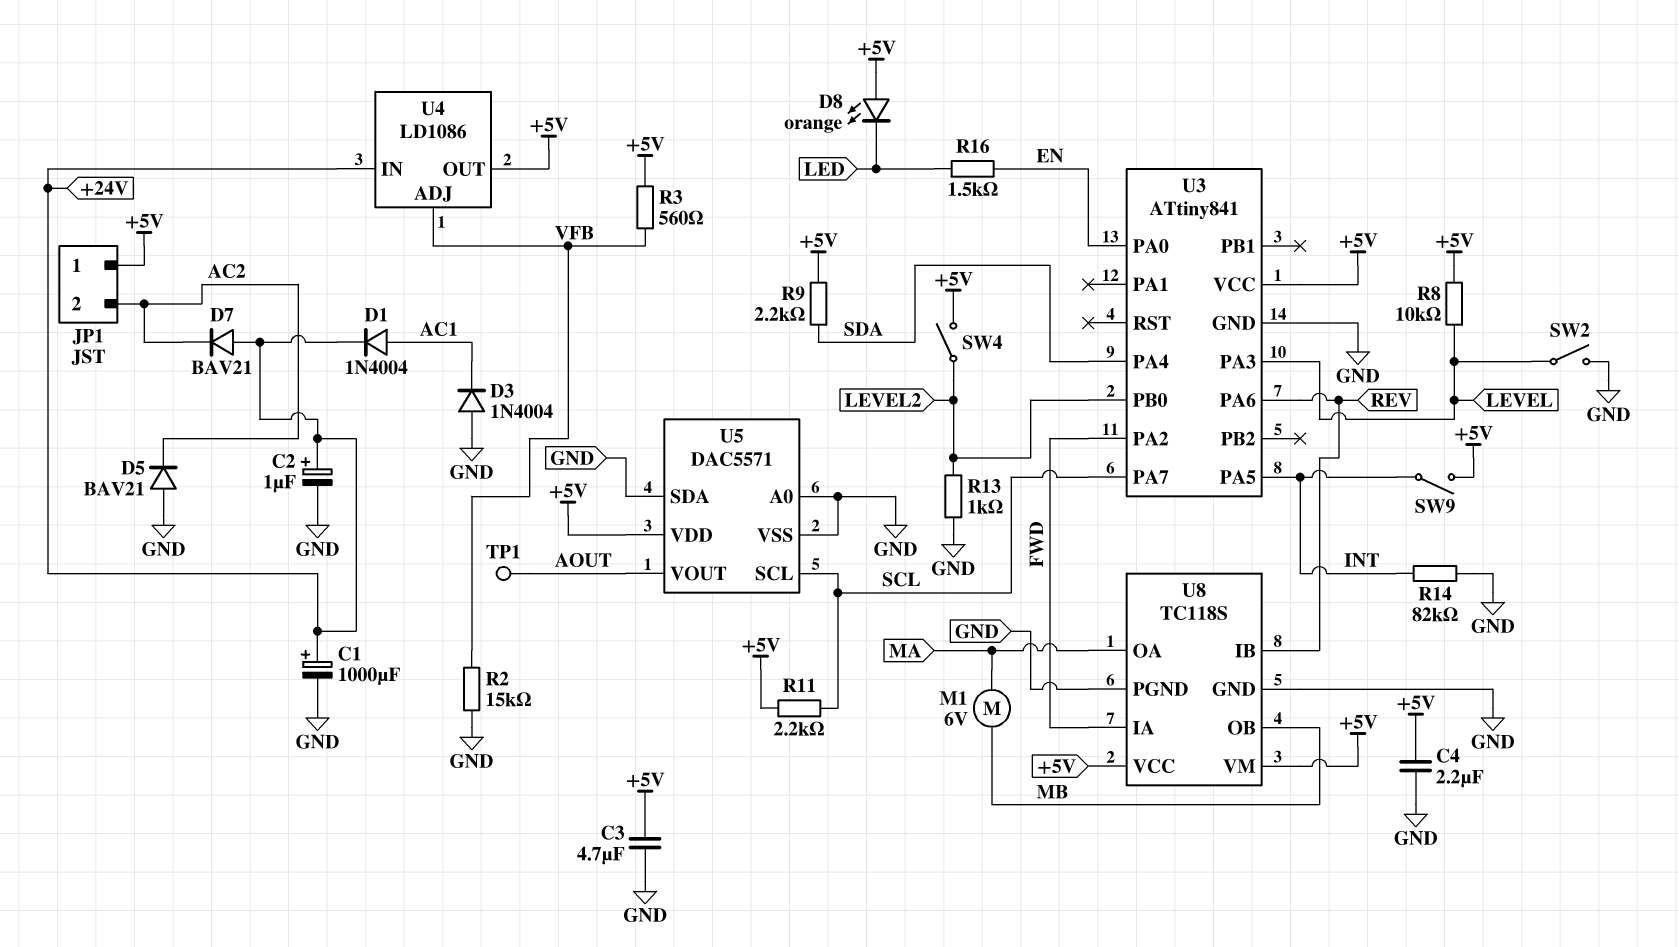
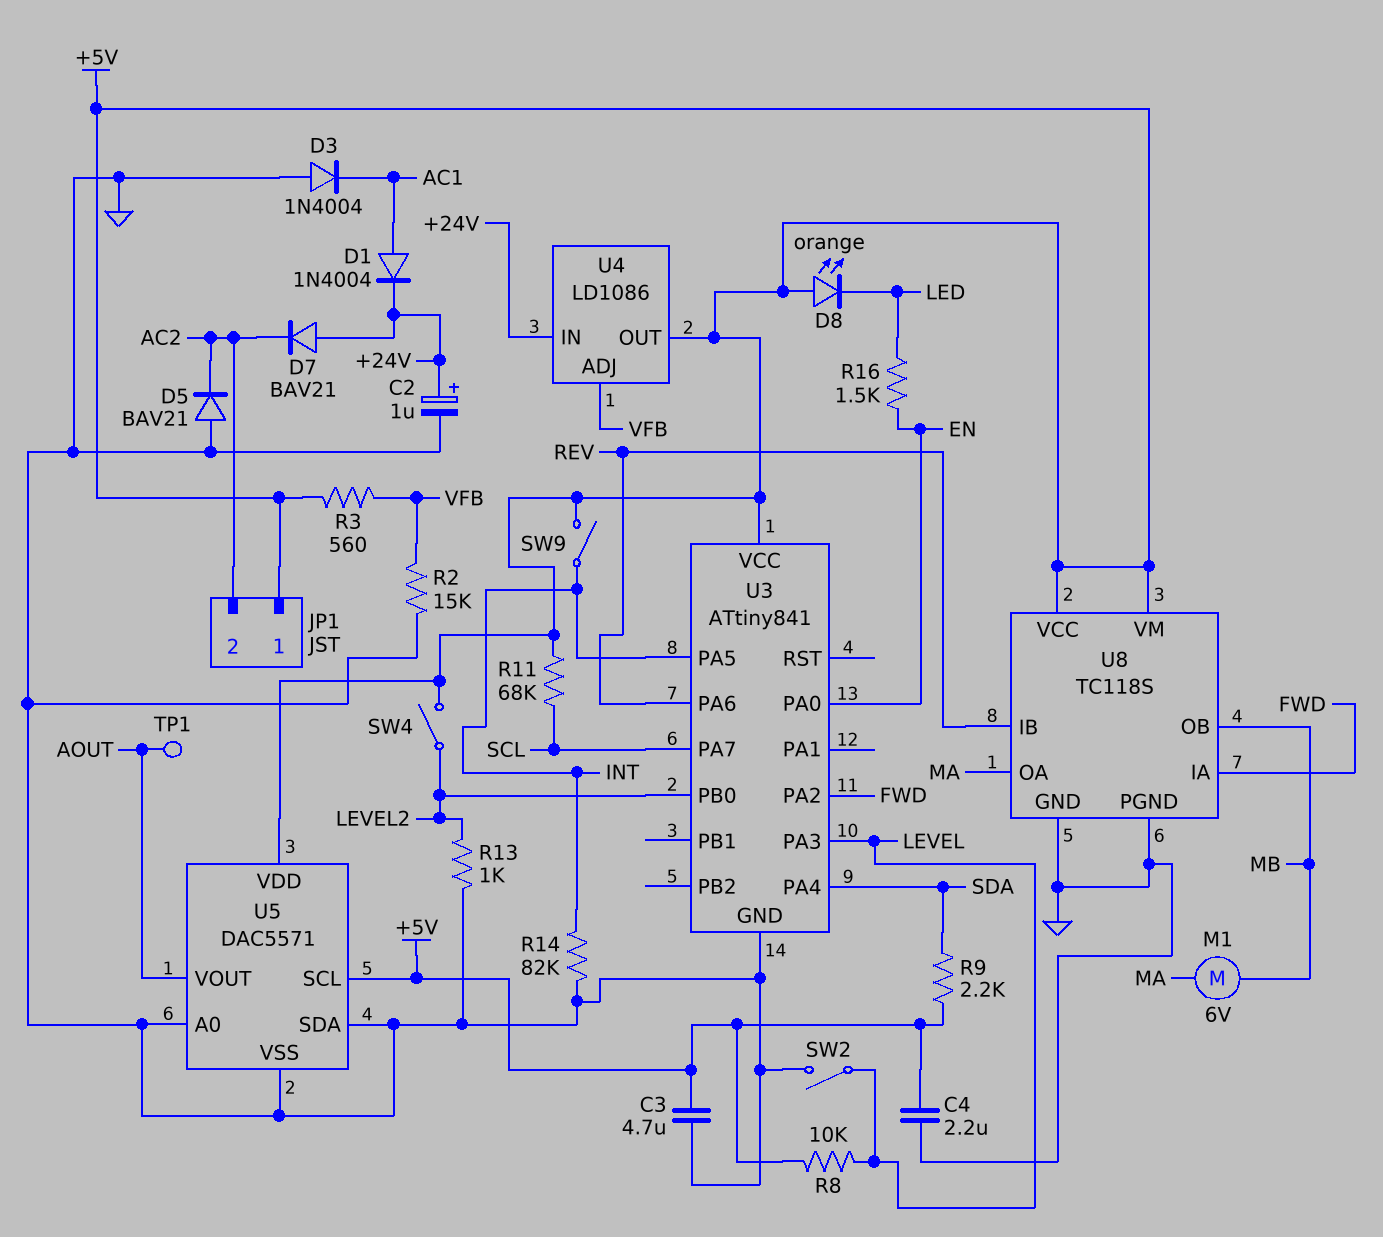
C1: 1000uF (plus +24V, minus GND) -> none
R11: 2.2k (+5V, SCL) -> 68k (+5V, SCL)
U5 pin SCL: SCL -> +5V

